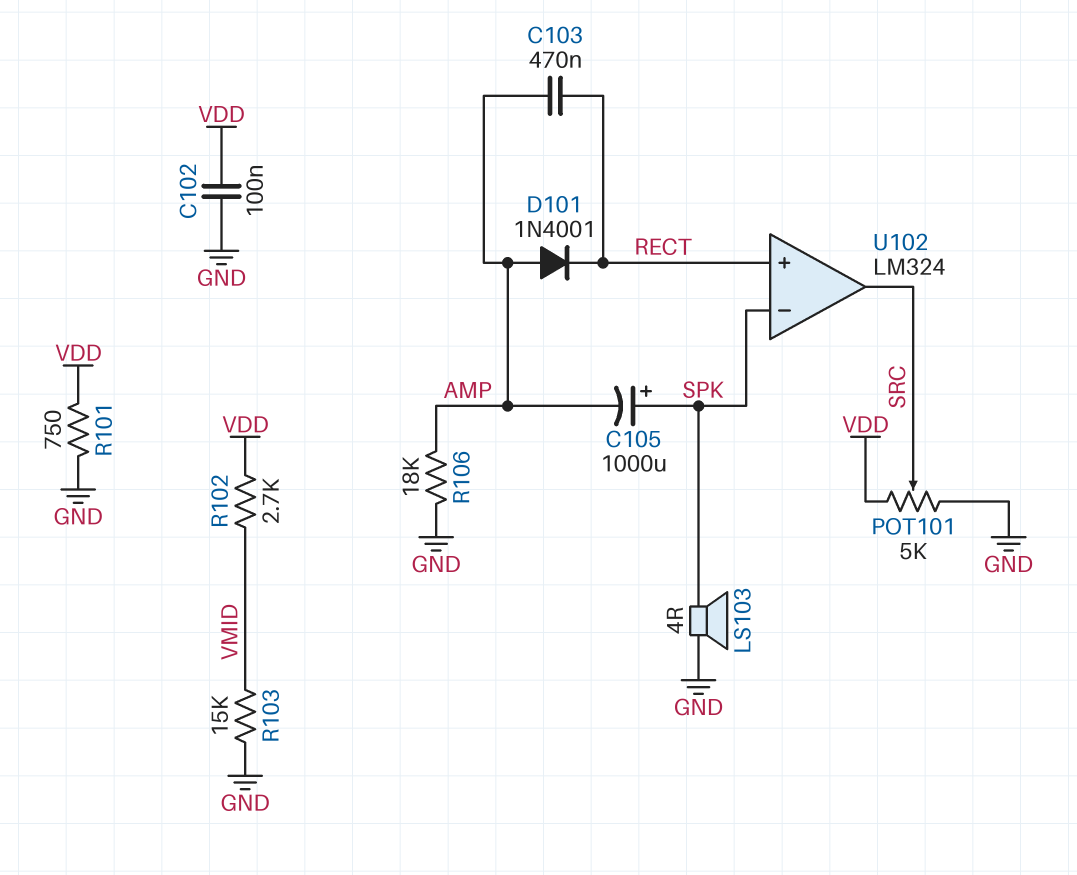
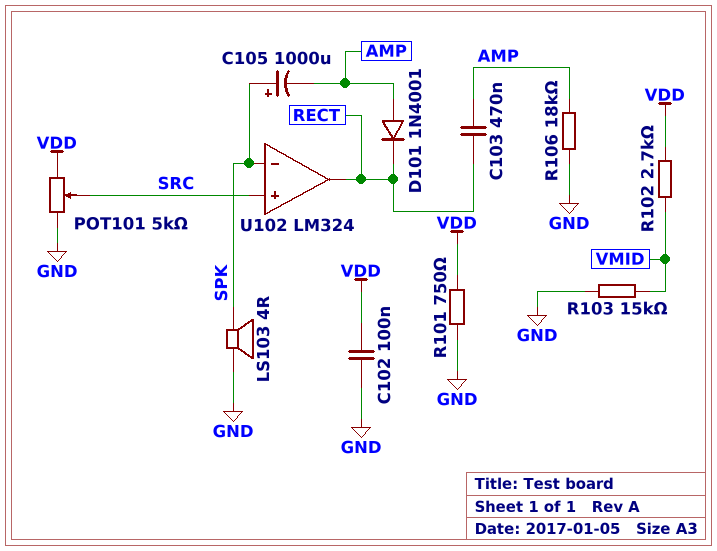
U102 pin in+: RECT -> SRC
U102 pin out: SRC -> RECT

